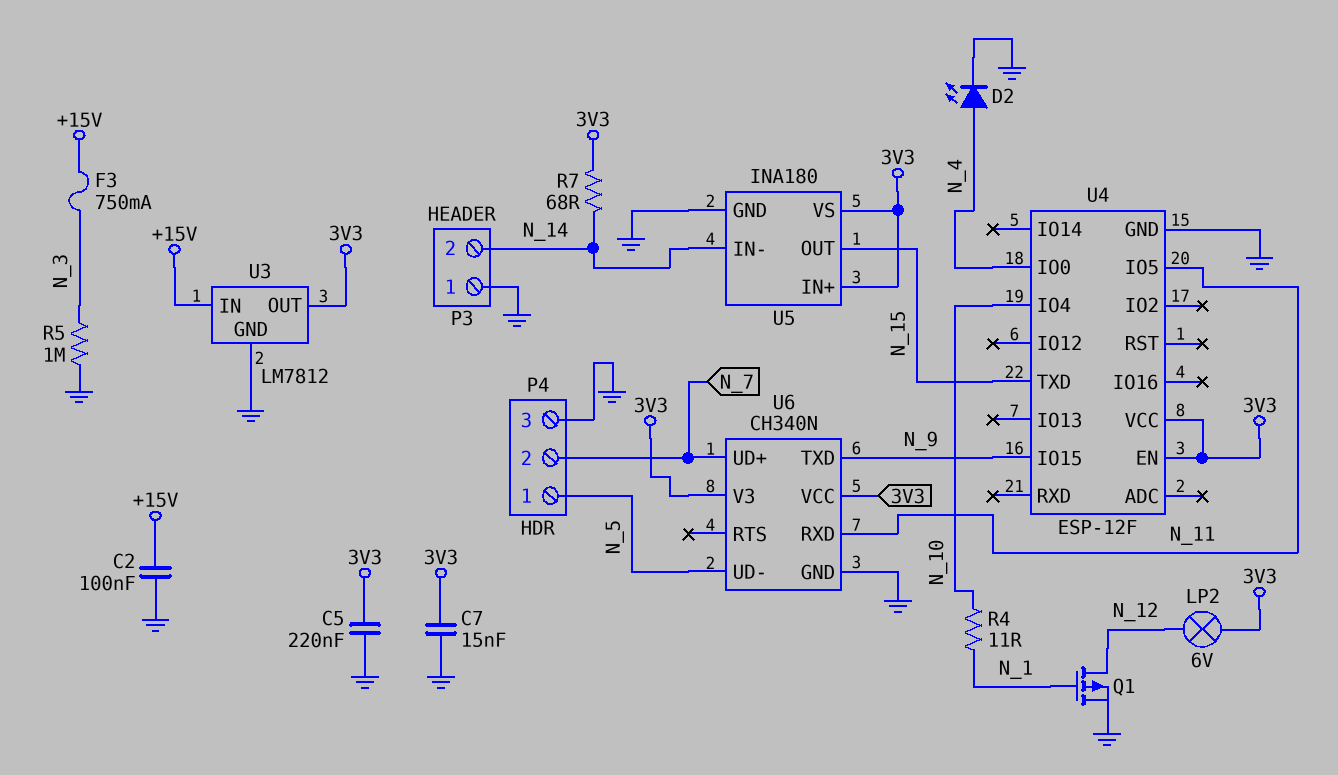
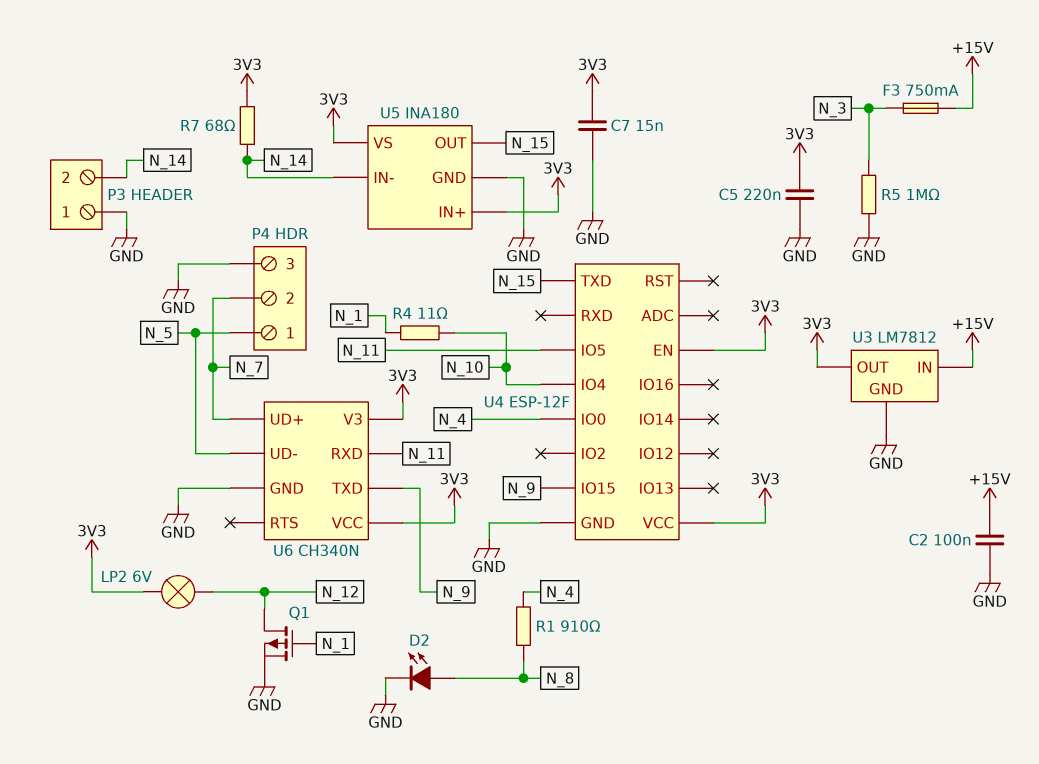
D2: LED (A N_4, K GND) -> LED (A N_8, K GND)
R1: none -> 910 (N_4, N_8)

